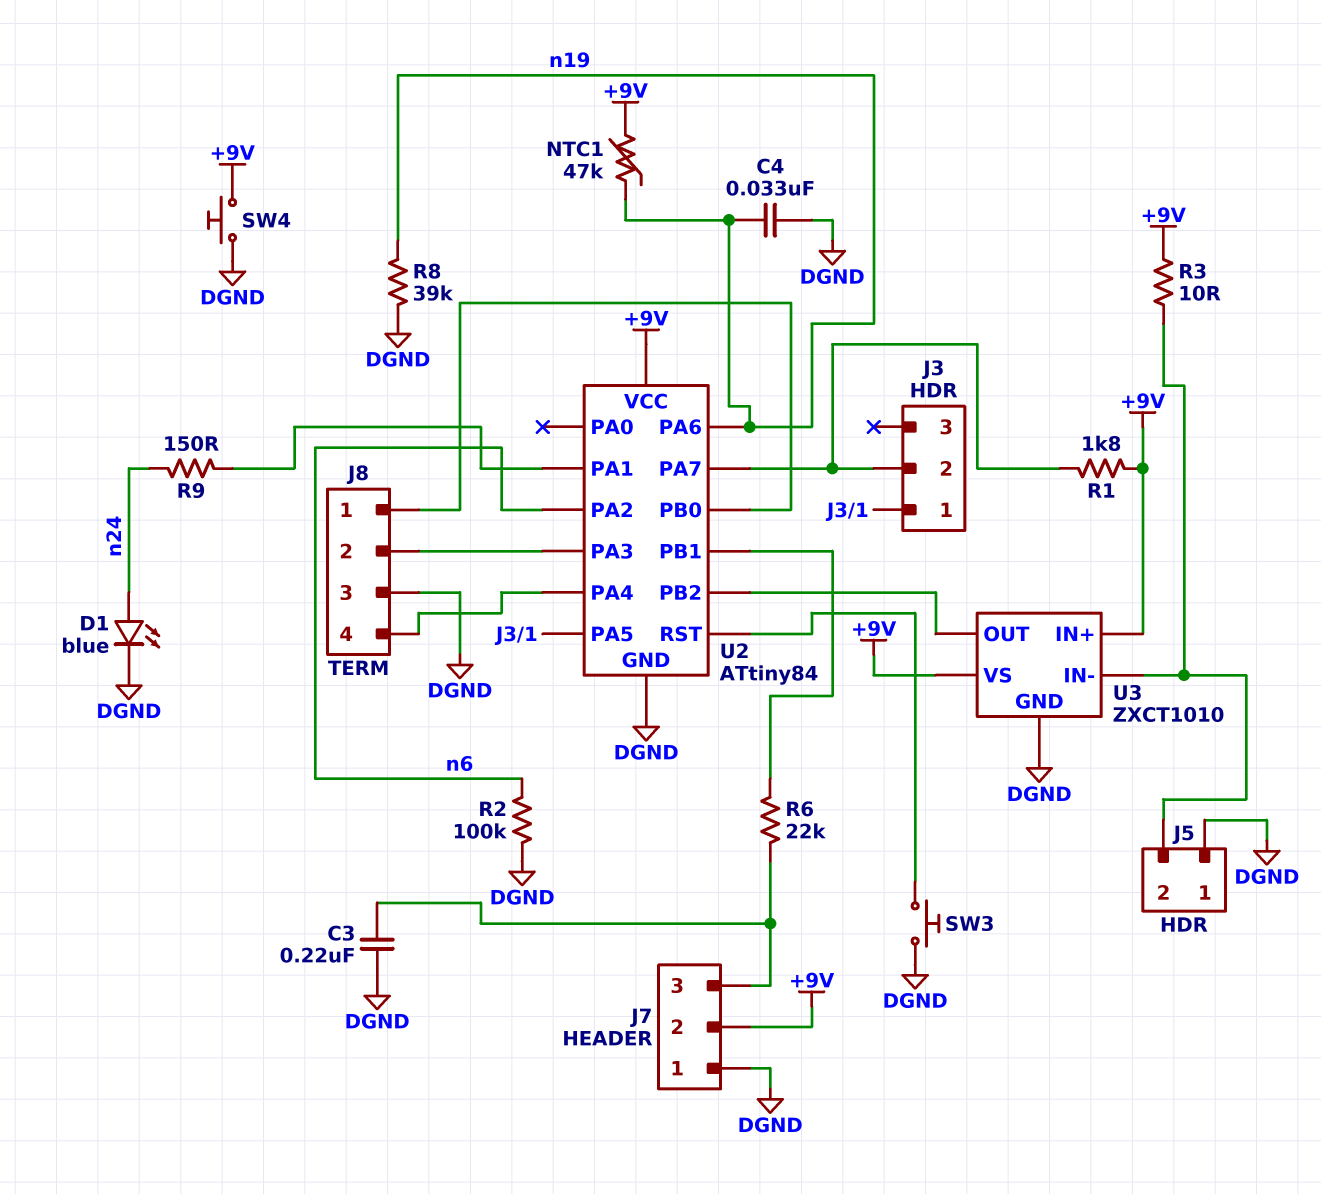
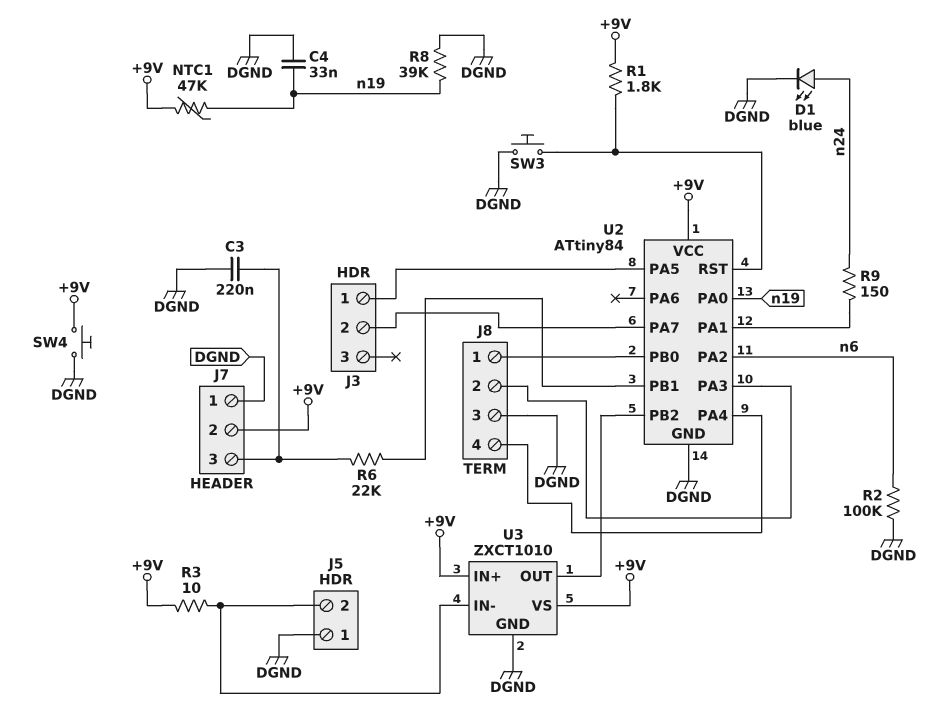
R1: 1.8k (+9V, J3/2) -> 1.8k (+9V, U2/RST)
U2 pin PA0: none -> n19
U2 pin PA6: n19 -> none

